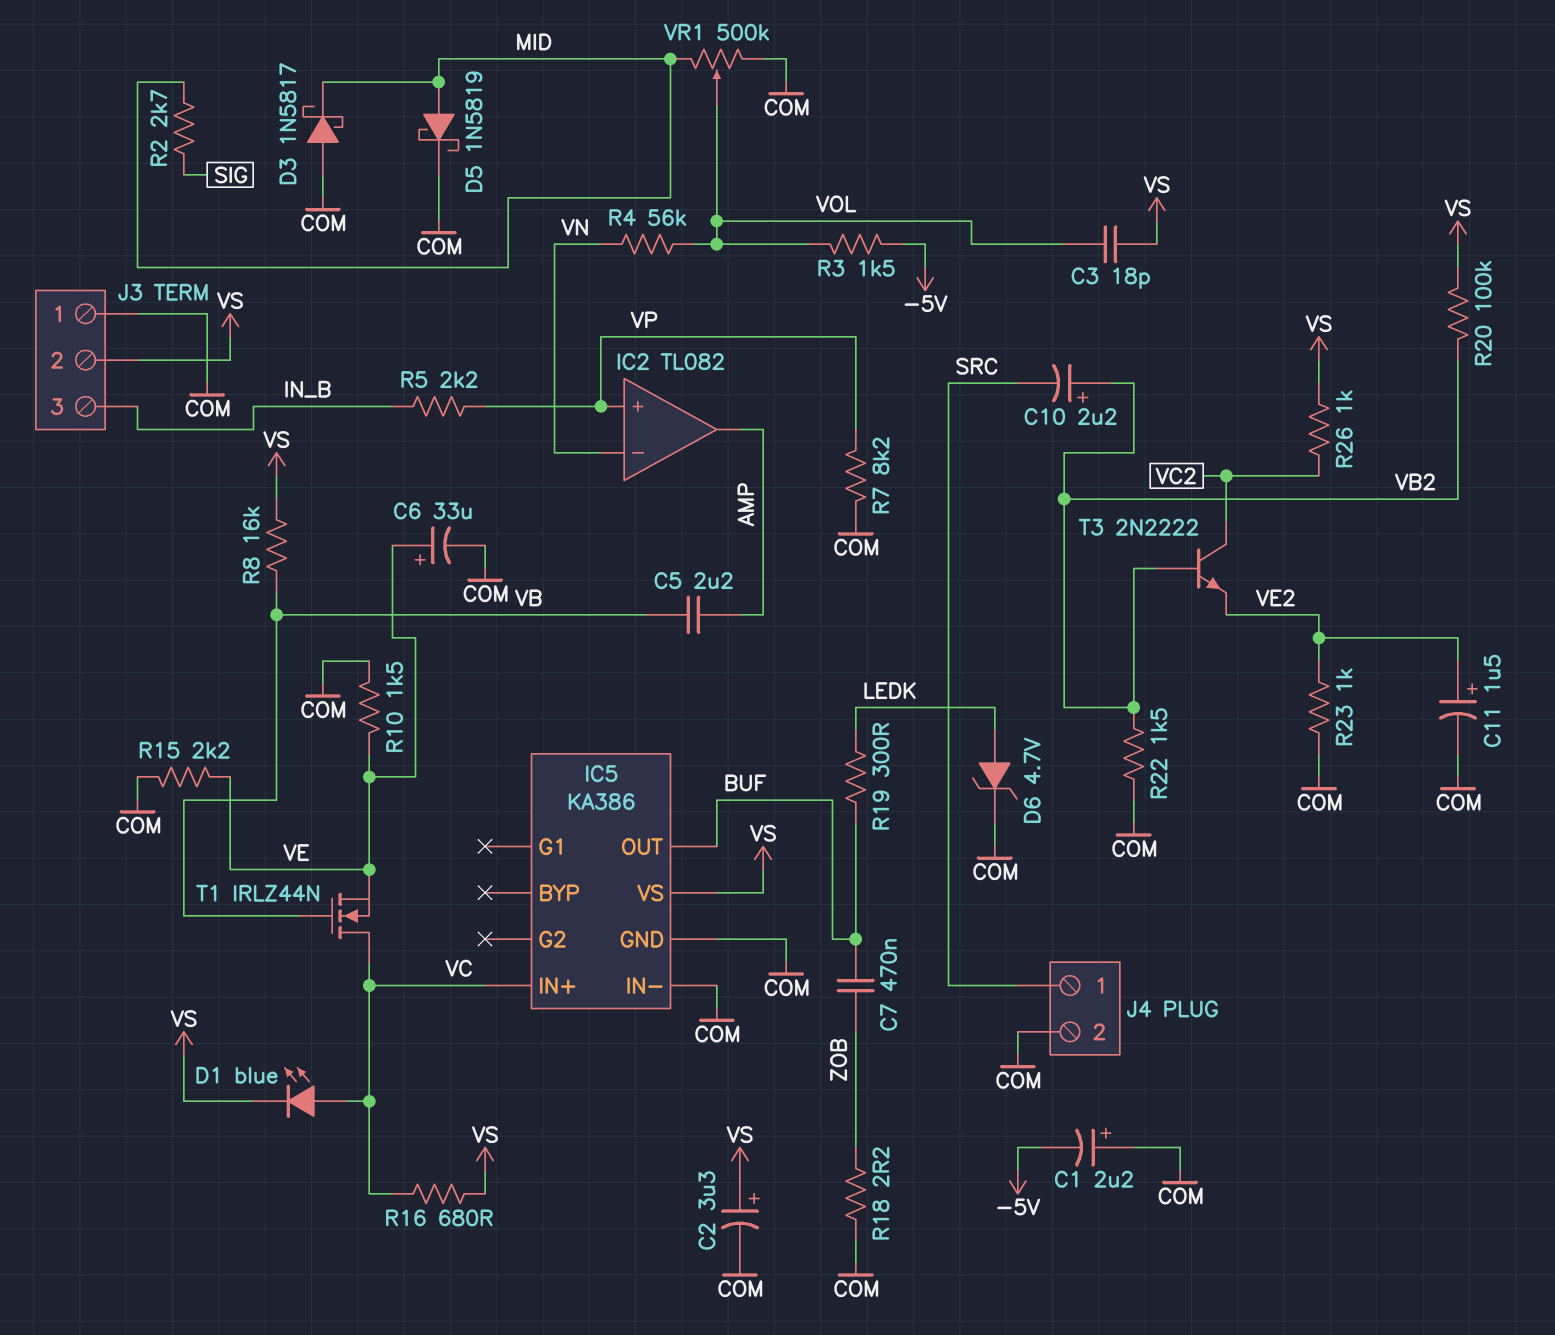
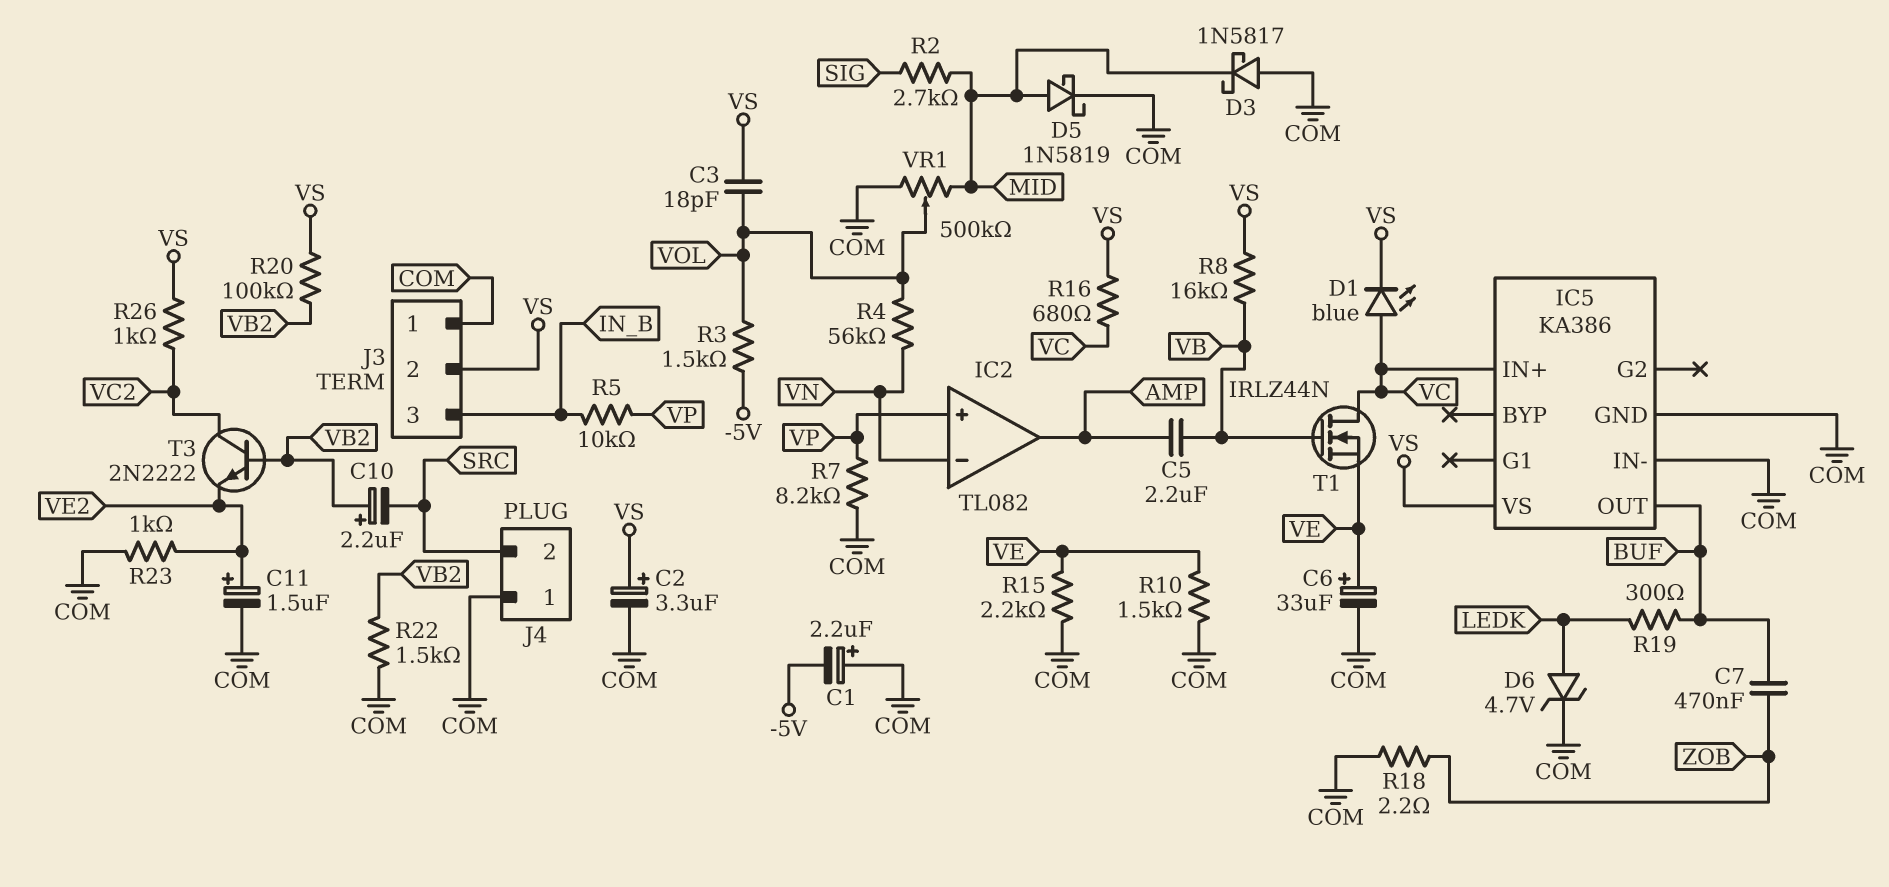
J4 pin 1: SRC -> COM
J4 pin 2: COM -> SRC
R5: 2.2k (IN_B, VP) -> 10k (IN_B, VP)

